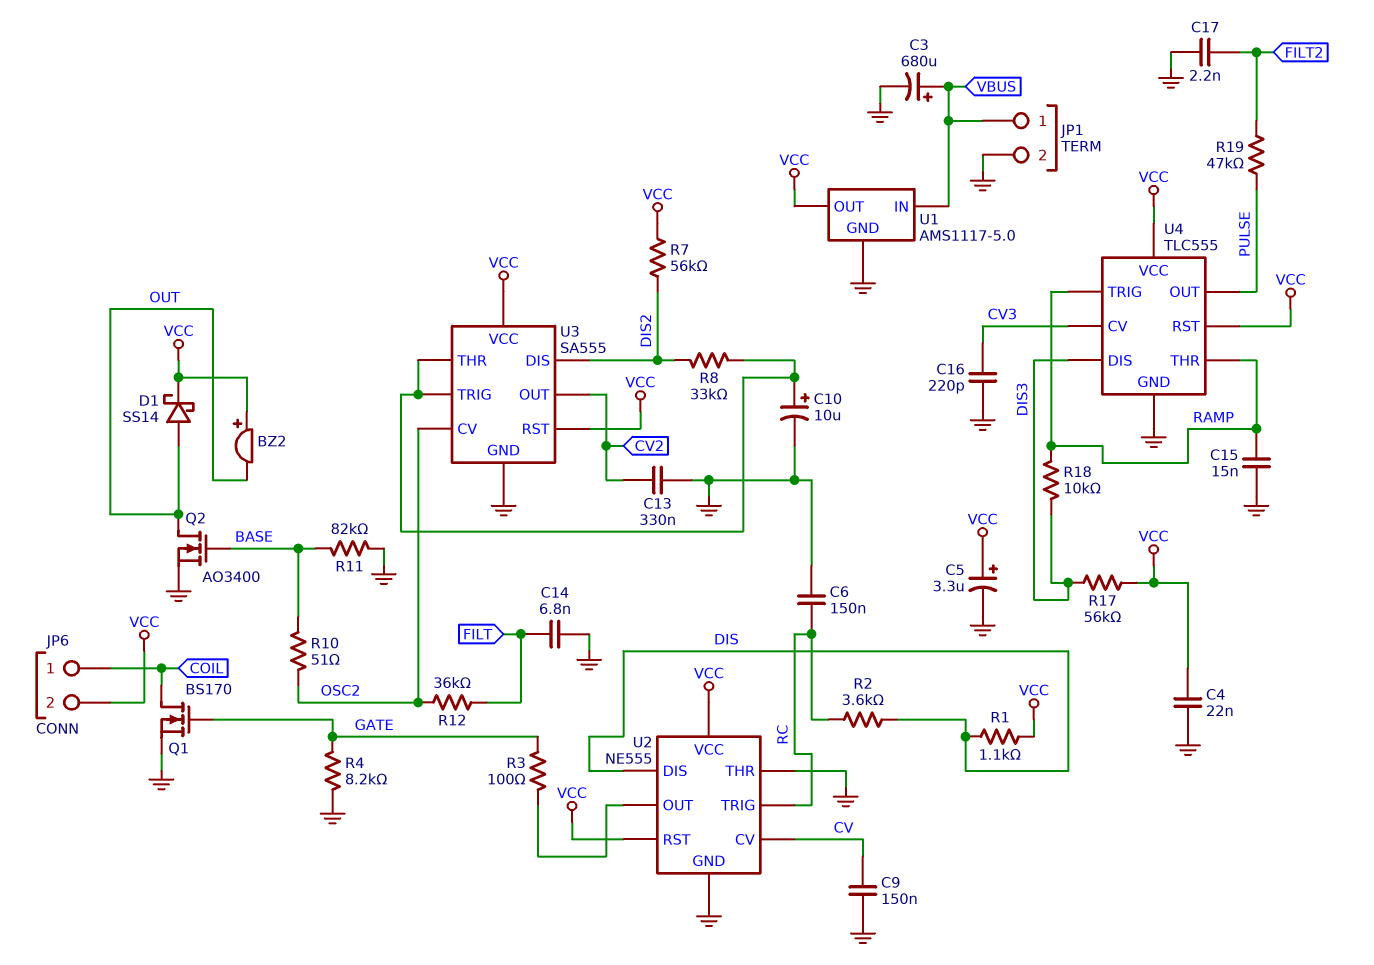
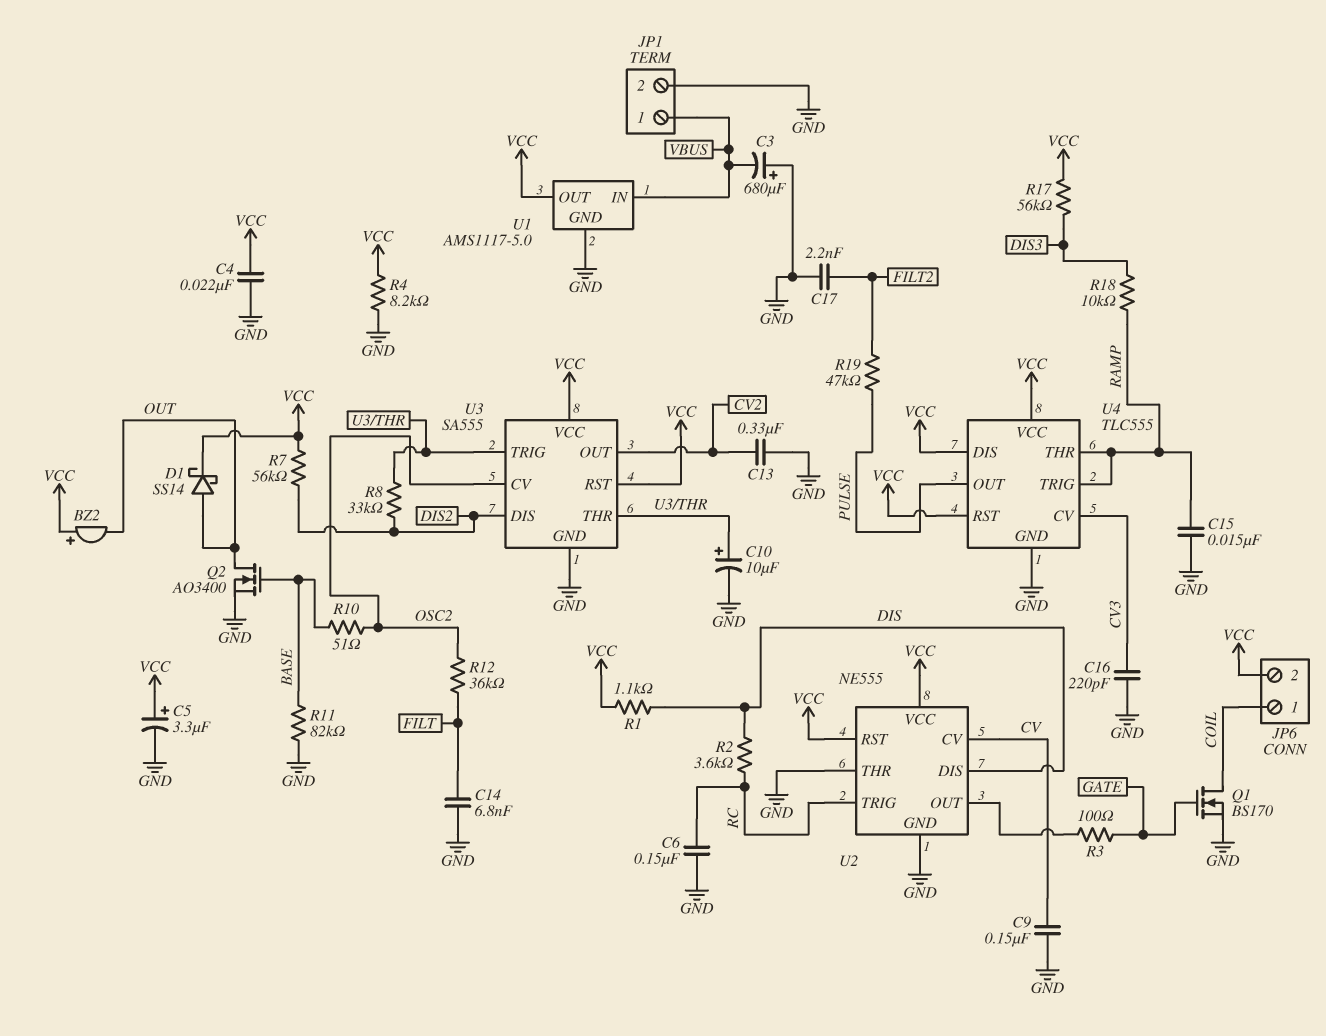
C3: 680uF (plus VBUS, minus GND) -> 680uF (plus GND, minus VBUS)
R4: 8.2k (GATE, GND) -> 8.2k (GND, VCC)
U4 pin DIS: DIS3 -> VCC

